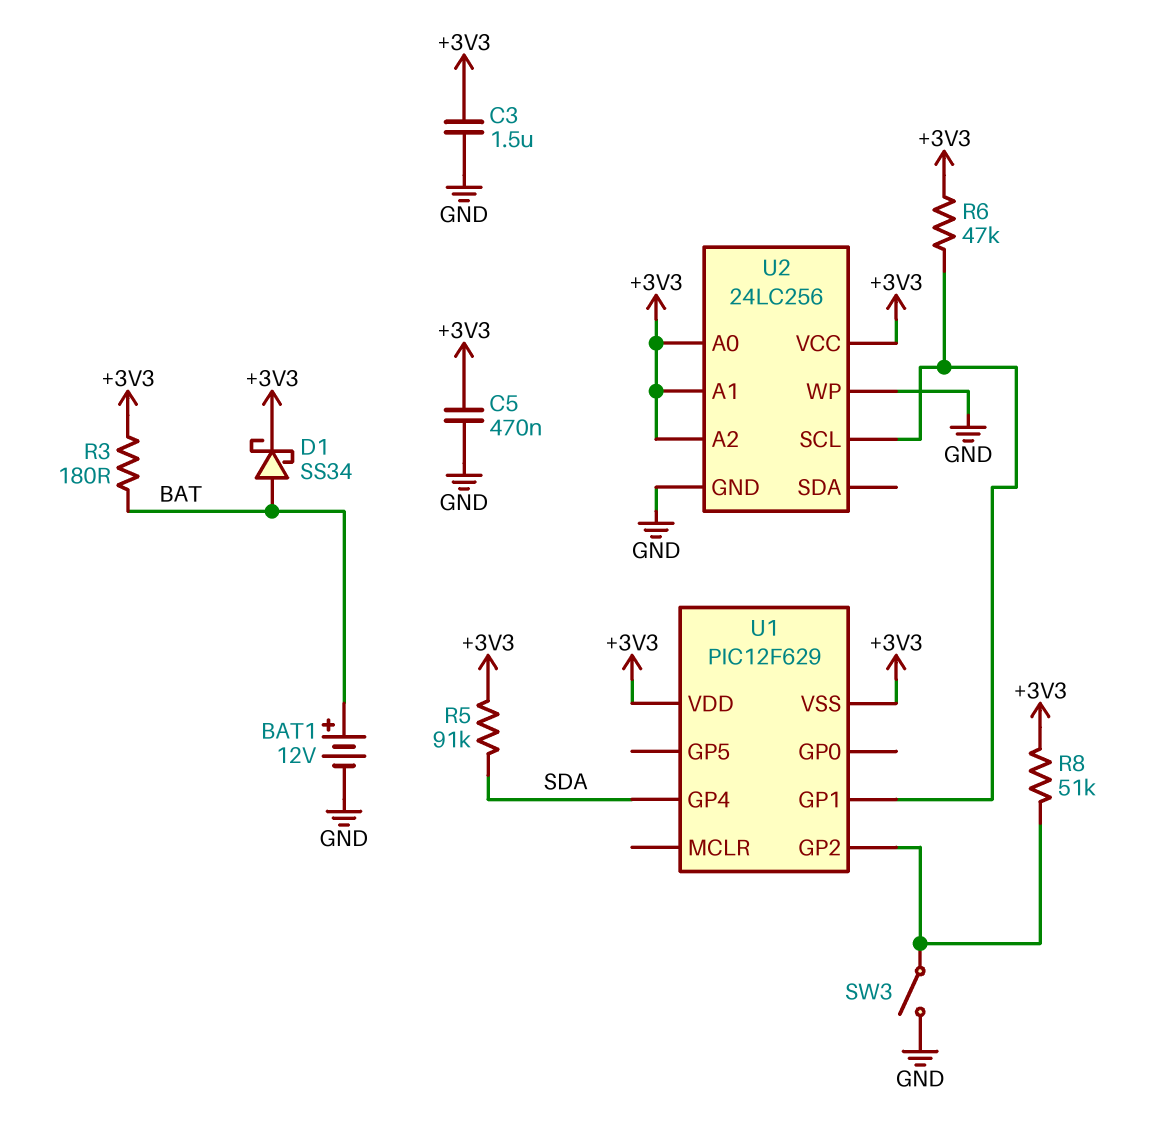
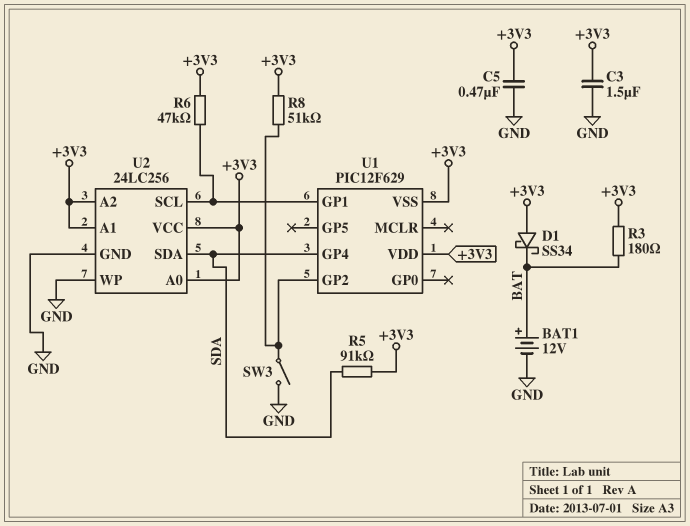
D1: schottky SS34 (A BAT, K +3V3) -> schottky SS34 (A +3V3, K BAT)
U2 pin SDA: none -> SDA

